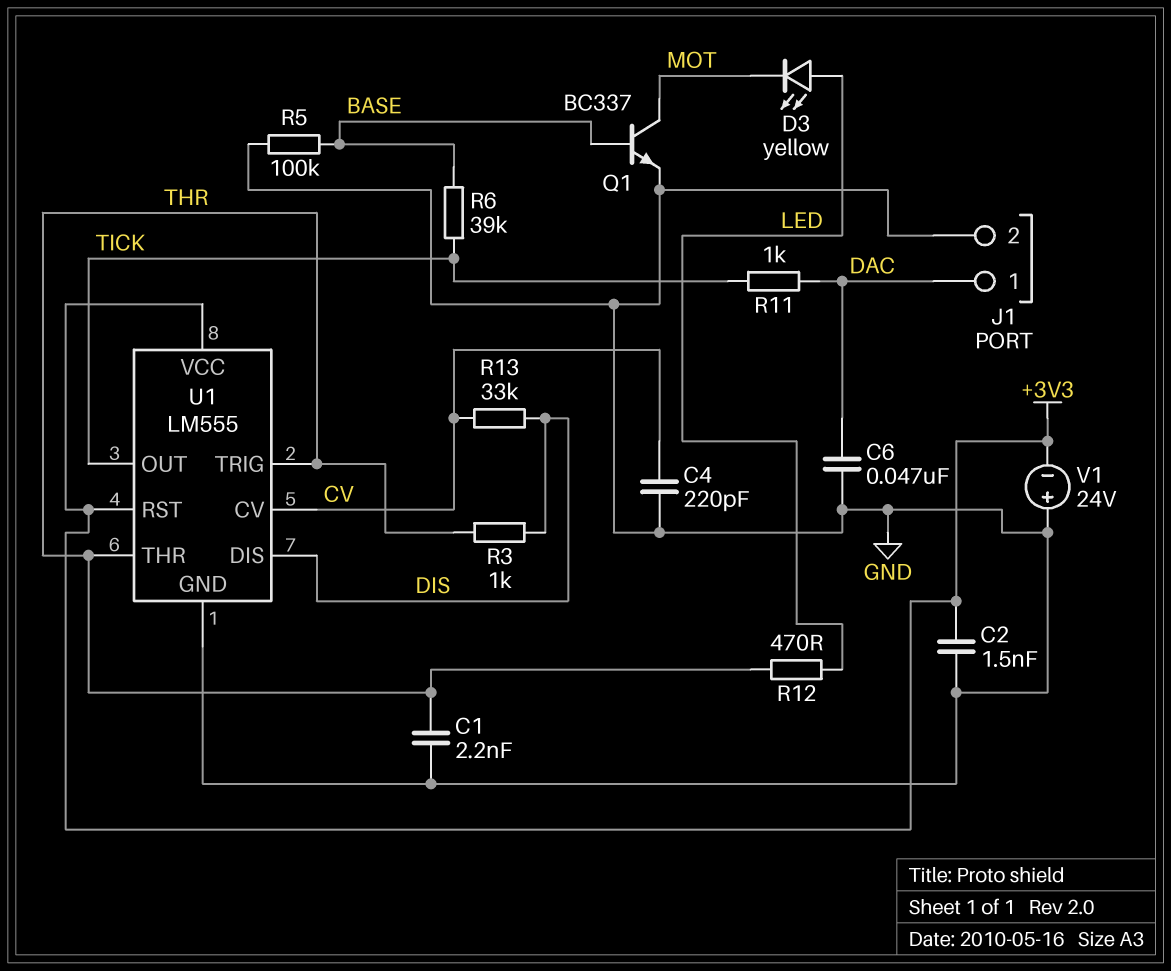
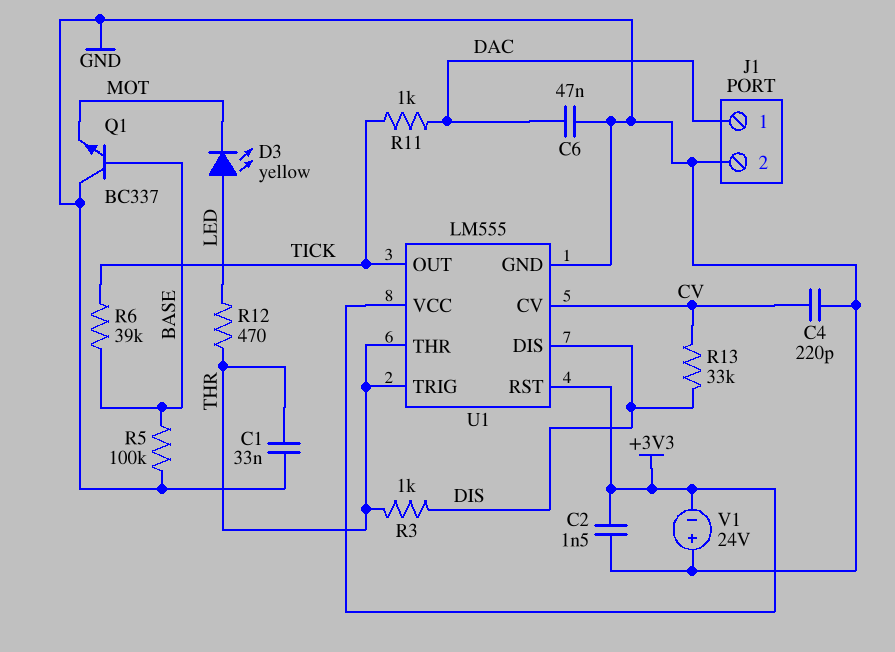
C1: 2.2nF (GND, THR) -> 33nF (GND, THR)
Q1: NPN BC337 (B BASE, C MOT, E GND) -> NPN BC337 (B BASE, C GND, E MOT)

